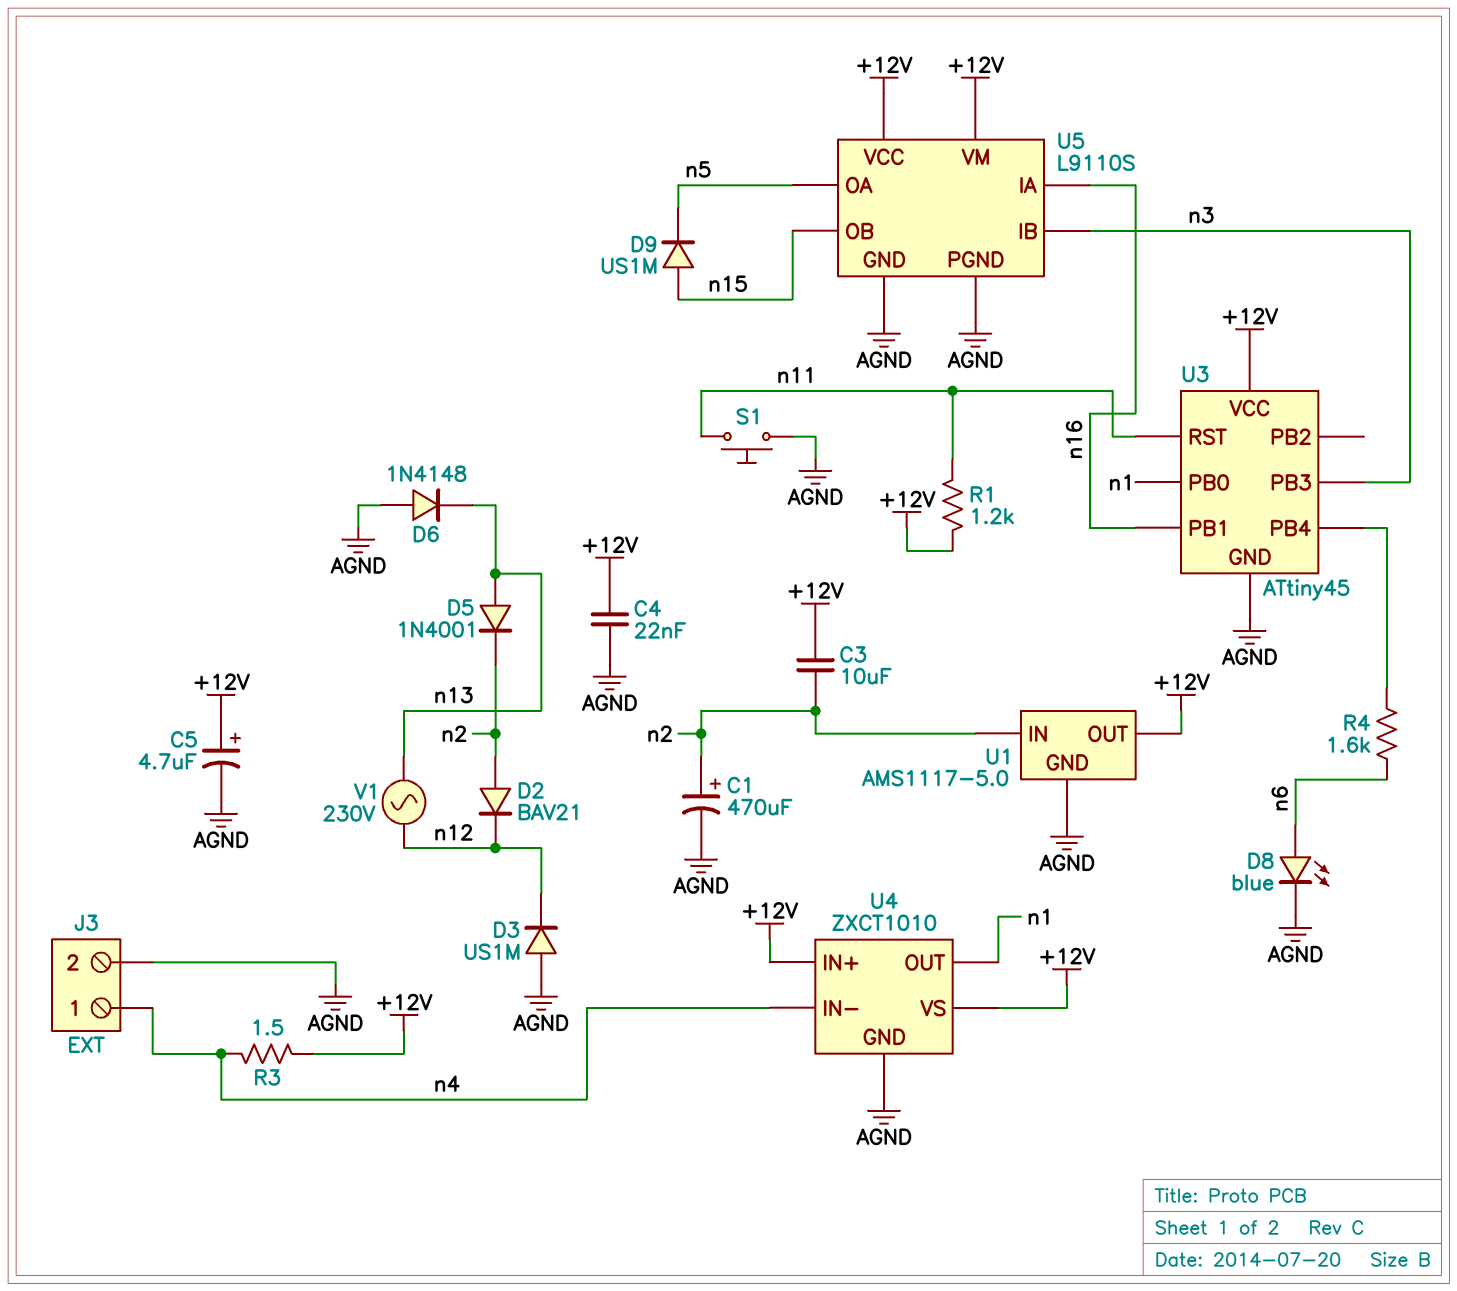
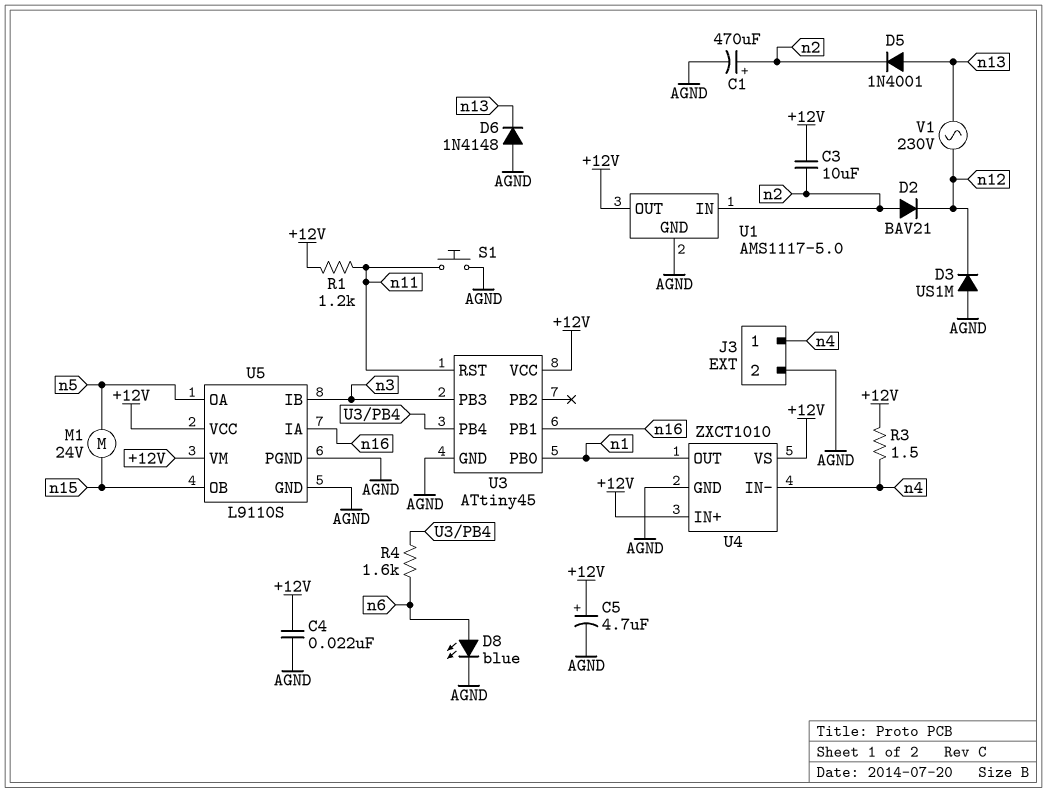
D9: diode US1M (A n15, K n5) -> none
M1: none -> motor 24V (n5, n15)

